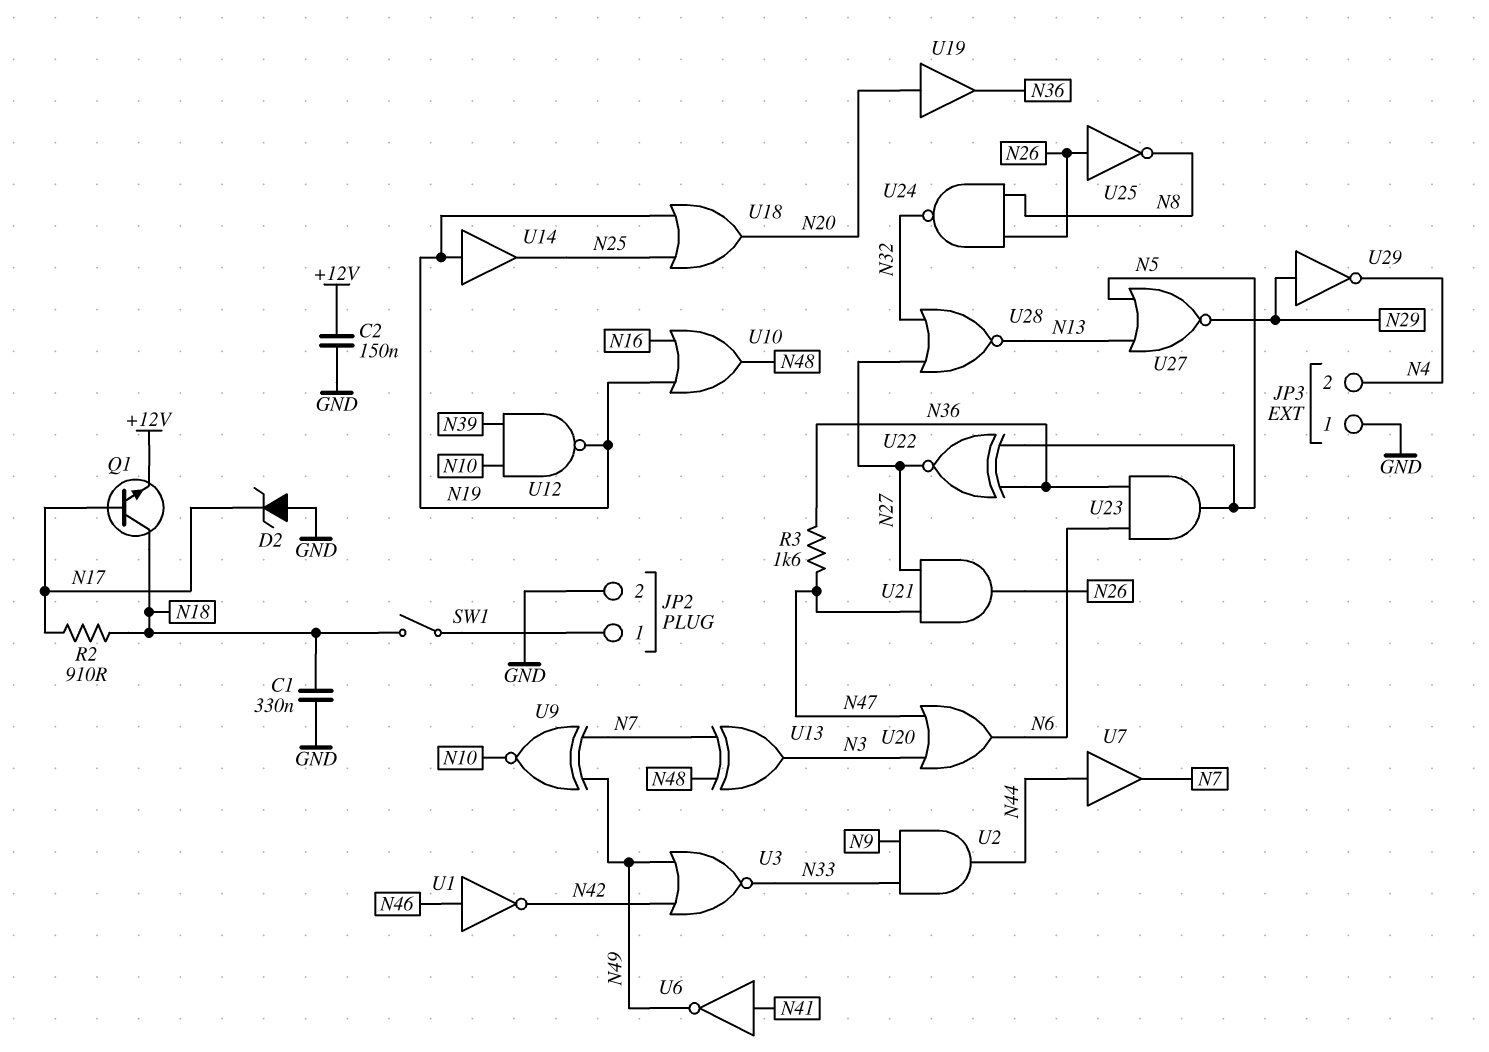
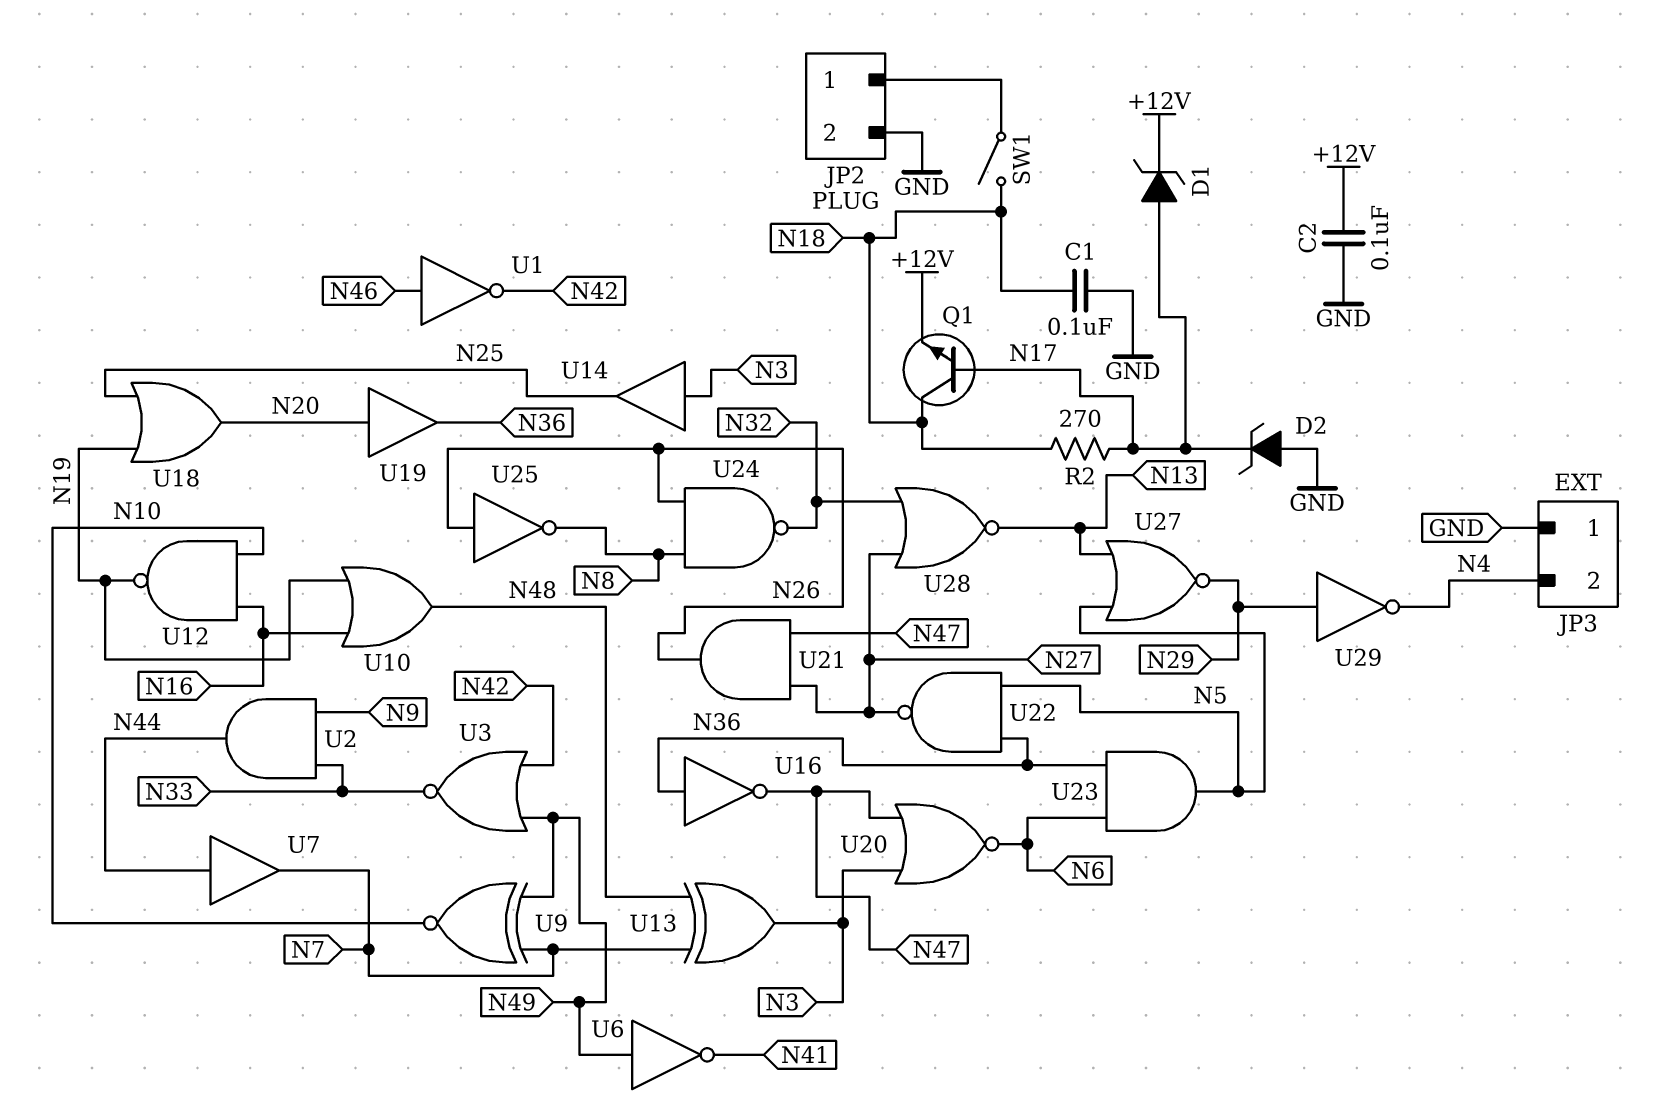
C1: 330nF (GND, N18) -> 100nF (GND, N18)
C2: 150nF (+12V, GND) -> 100nF (+12V, GND)
D1: none -> zener (A N17, K +12V)
R2: 910 (N17, N18) -> 270 (N17, N18)
R3: 1.6k (N36, N47) -> none
U6: NOT (in N41, out N49) -> NOT (in N49, out N41)
U12: NAND (in N10, in N39, out N19) -> NAND (in N10, in N16, out N19)
U14: buffer (in N19, out N25) -> buffer (in N3, out N25)
U16: none -> NOT (in N36, out N47)
U20: OR (in N3, in N47, out N6) -> NOR (in N3, in N47, out N6)
U22: XNOR (in N5, in N36, out N27) -> NAND (in N5, in N36, out N27)

